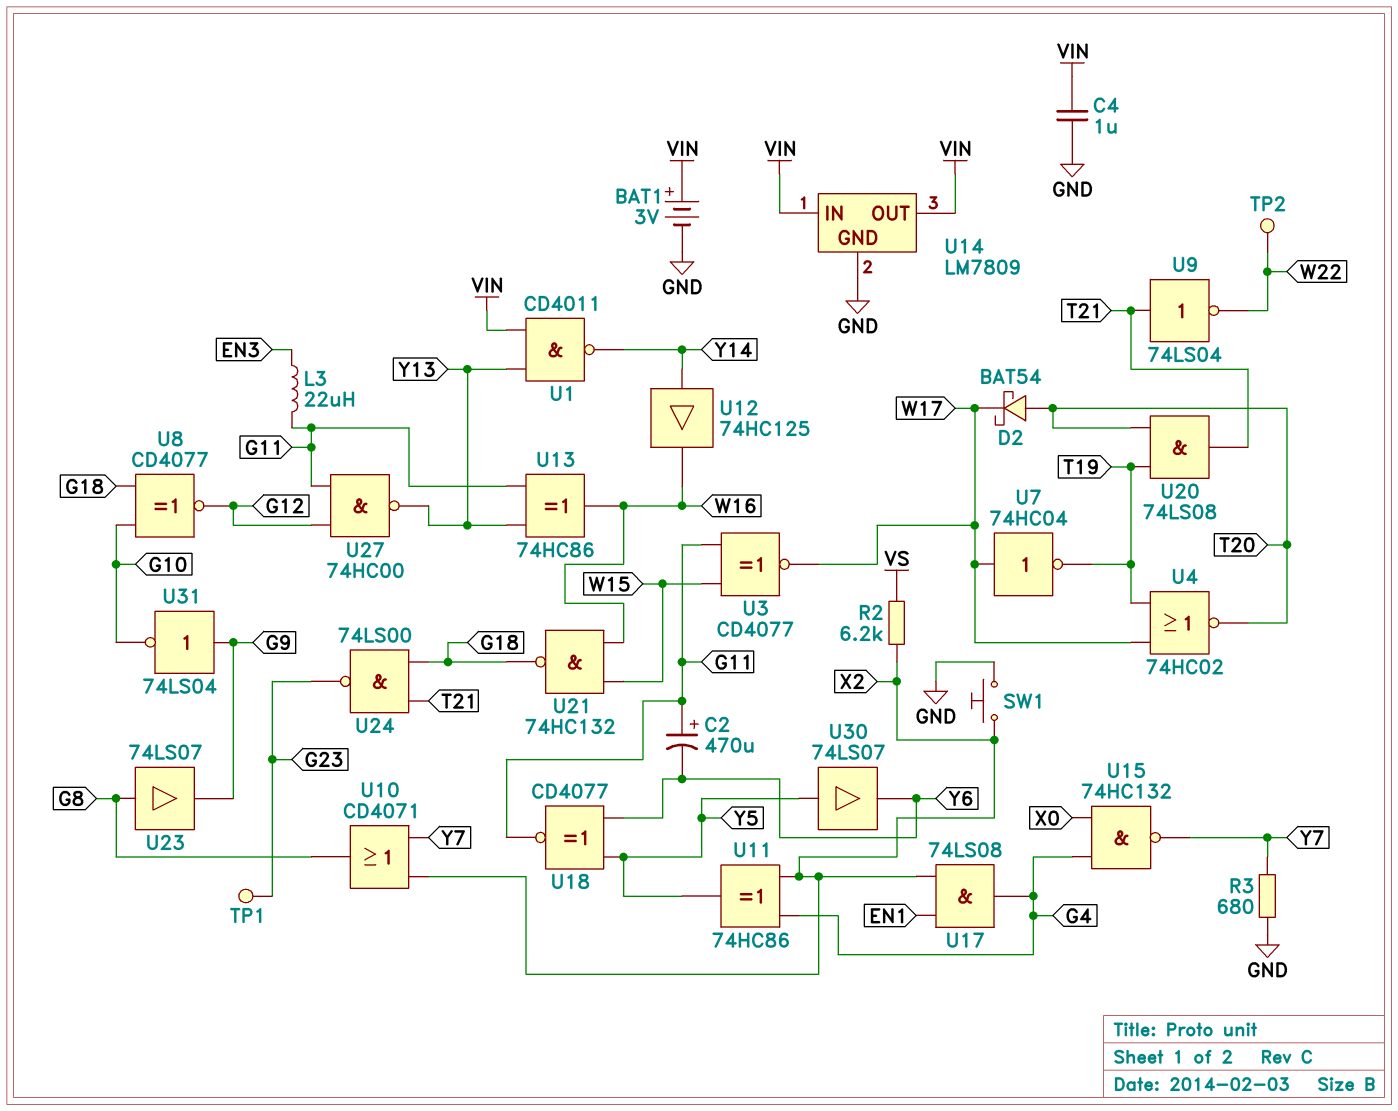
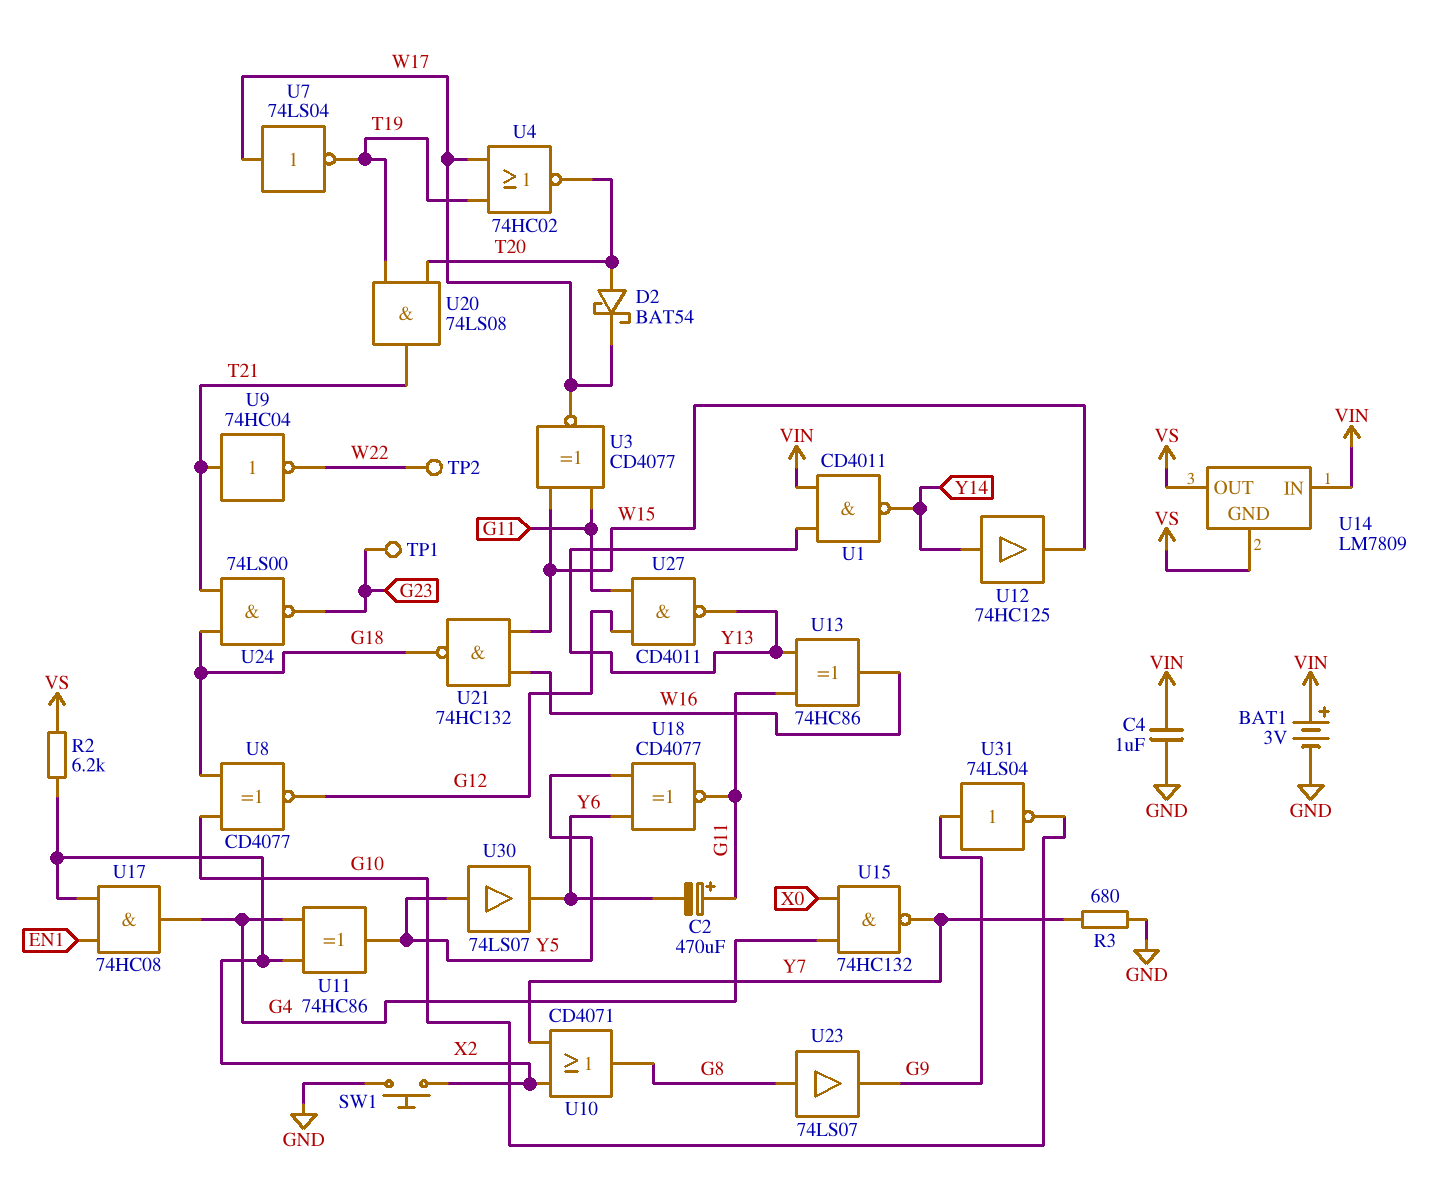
L3: 22uH (EN3, G11) -> none
U7: NOT 74HC04 (in W17, out T19) -> NOT 74LS04 (in W17, out T19)
U9: NOT 74LS04 (in T21, out W22) -> NOT 74HC04 (in T21, out W22)
U12: buffer 74HC125 (in Y14, out W16) -> buffer 74HC125 (in Y14, out W15)
U14 pin GND: GND -> VS
U14 pin OUT: VIN -> VS
U17: AND 74LS08 (in EN1, in X2, out G4) -> AND 74HC08 (in EN1, in X2, out G4)
U27: NAND 74HC00 (in G11, in G12, out Y13) -> NAND CD4011 (in G11, in G12, out Y13)

